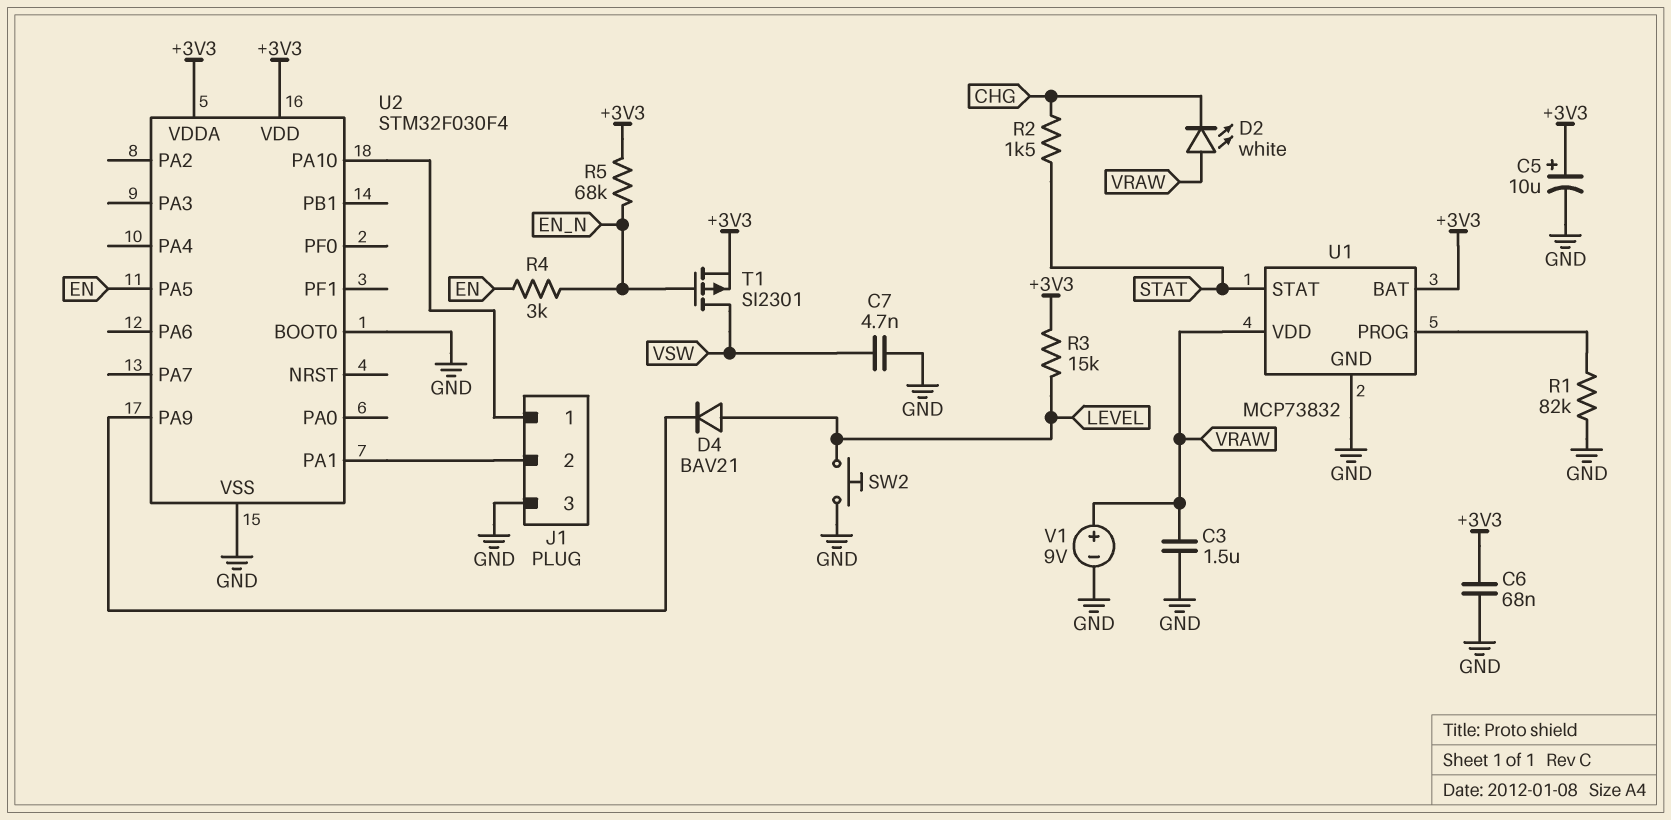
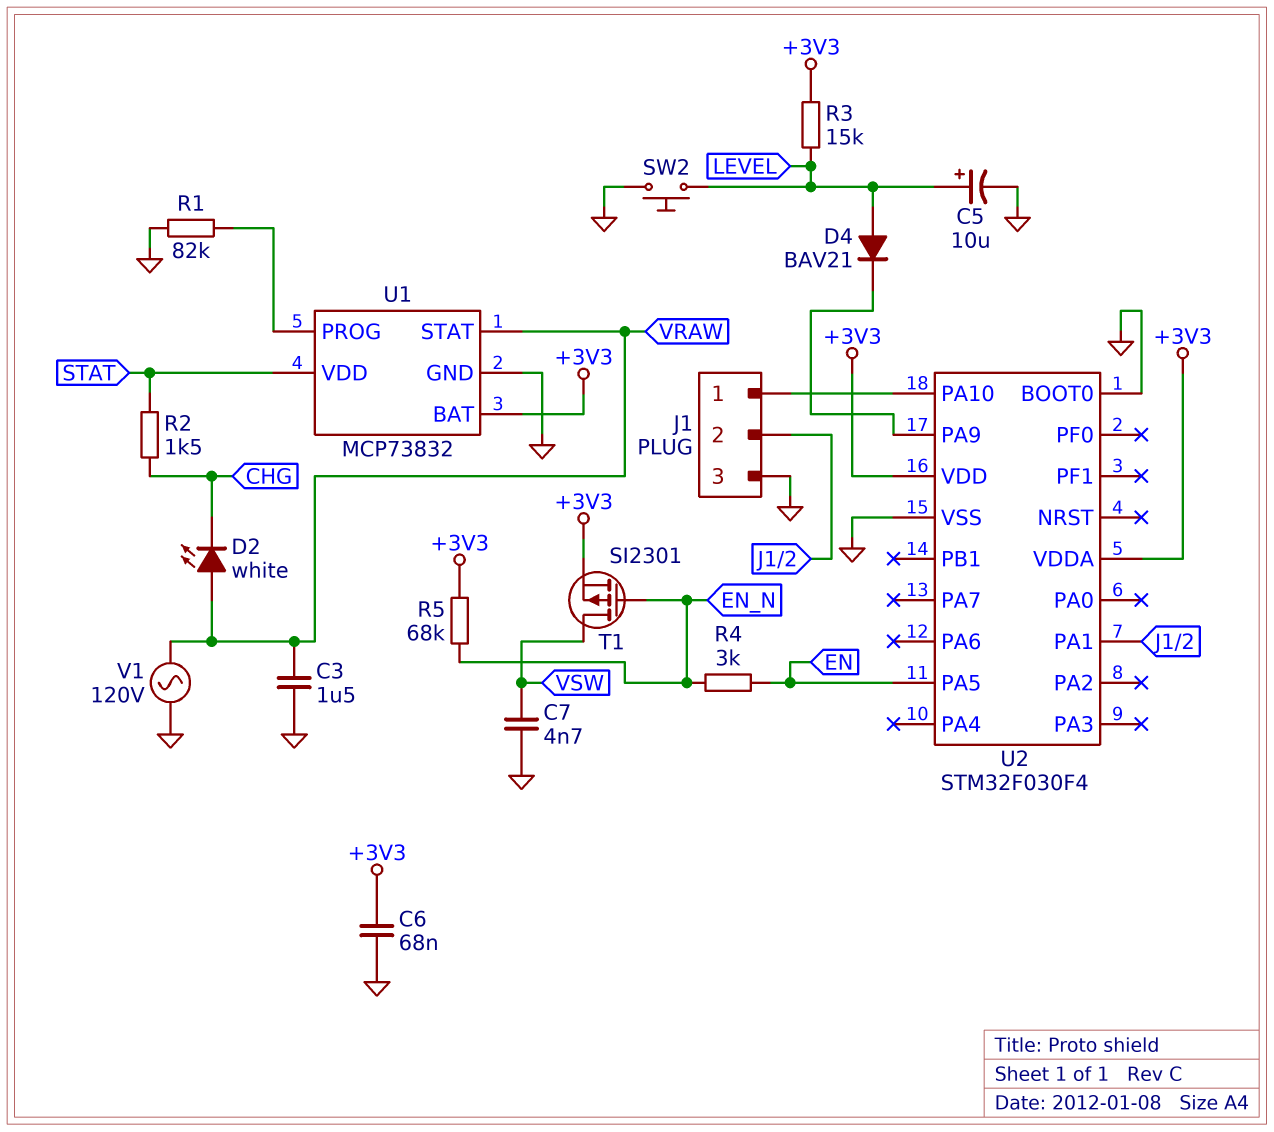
C5: 10uF (plus +3V3, minus GND) -> 10uF (plus LEVEL, minus GND)
U1 pin STAT: STAT -> VRAW
U1 pin VDD: VRAW -> STAT
V1: 9V (plus VRAW, minus GND) -> AC 120V (GND, VRAW)

